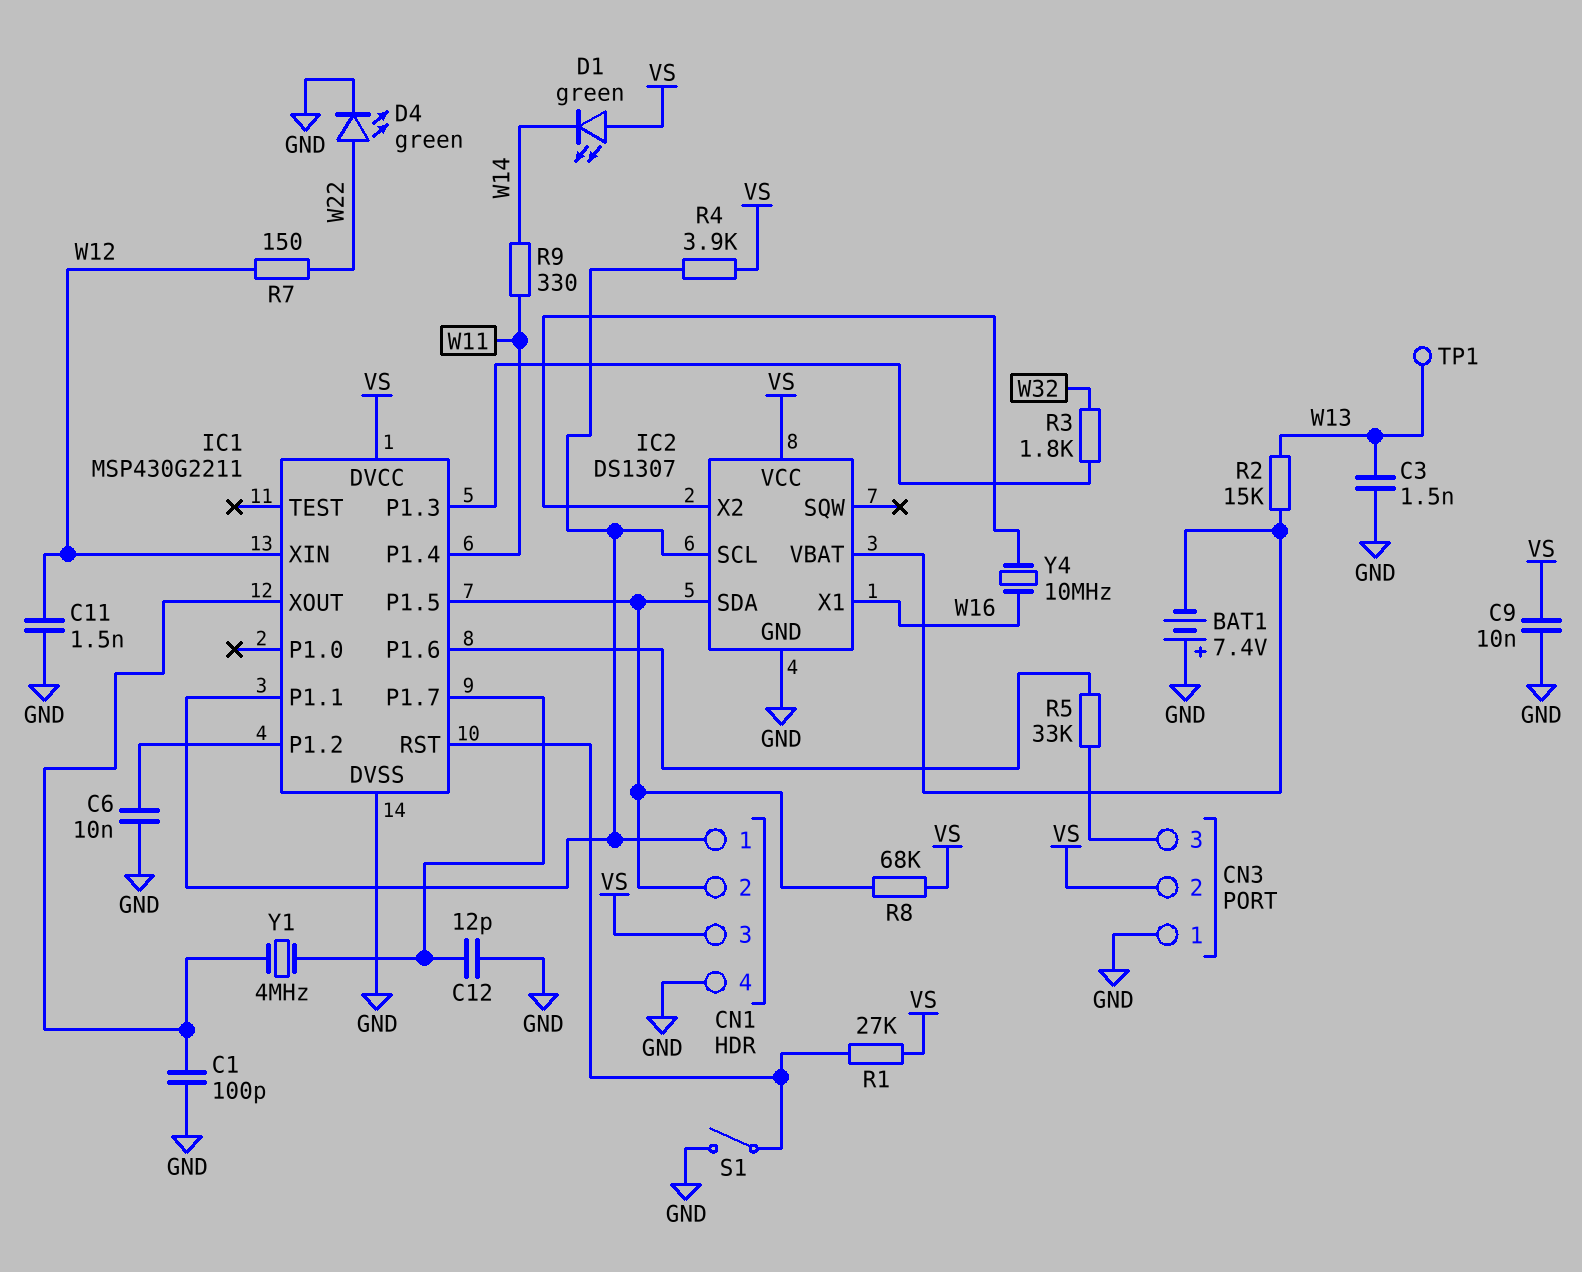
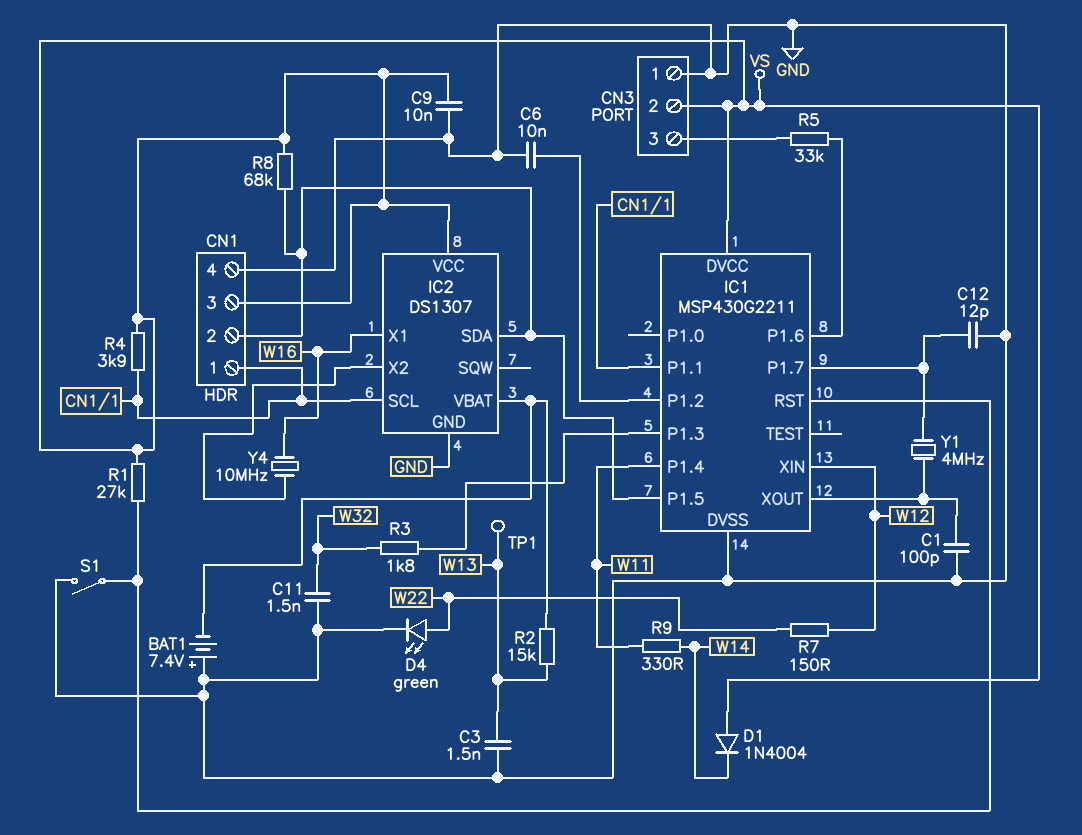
C11: 1.5nF (GND, W12) -> 1.5nF (GND, W32)
D1: LED green (A VS, K W14) -> diode 1N4004 (A VS, K W14)

